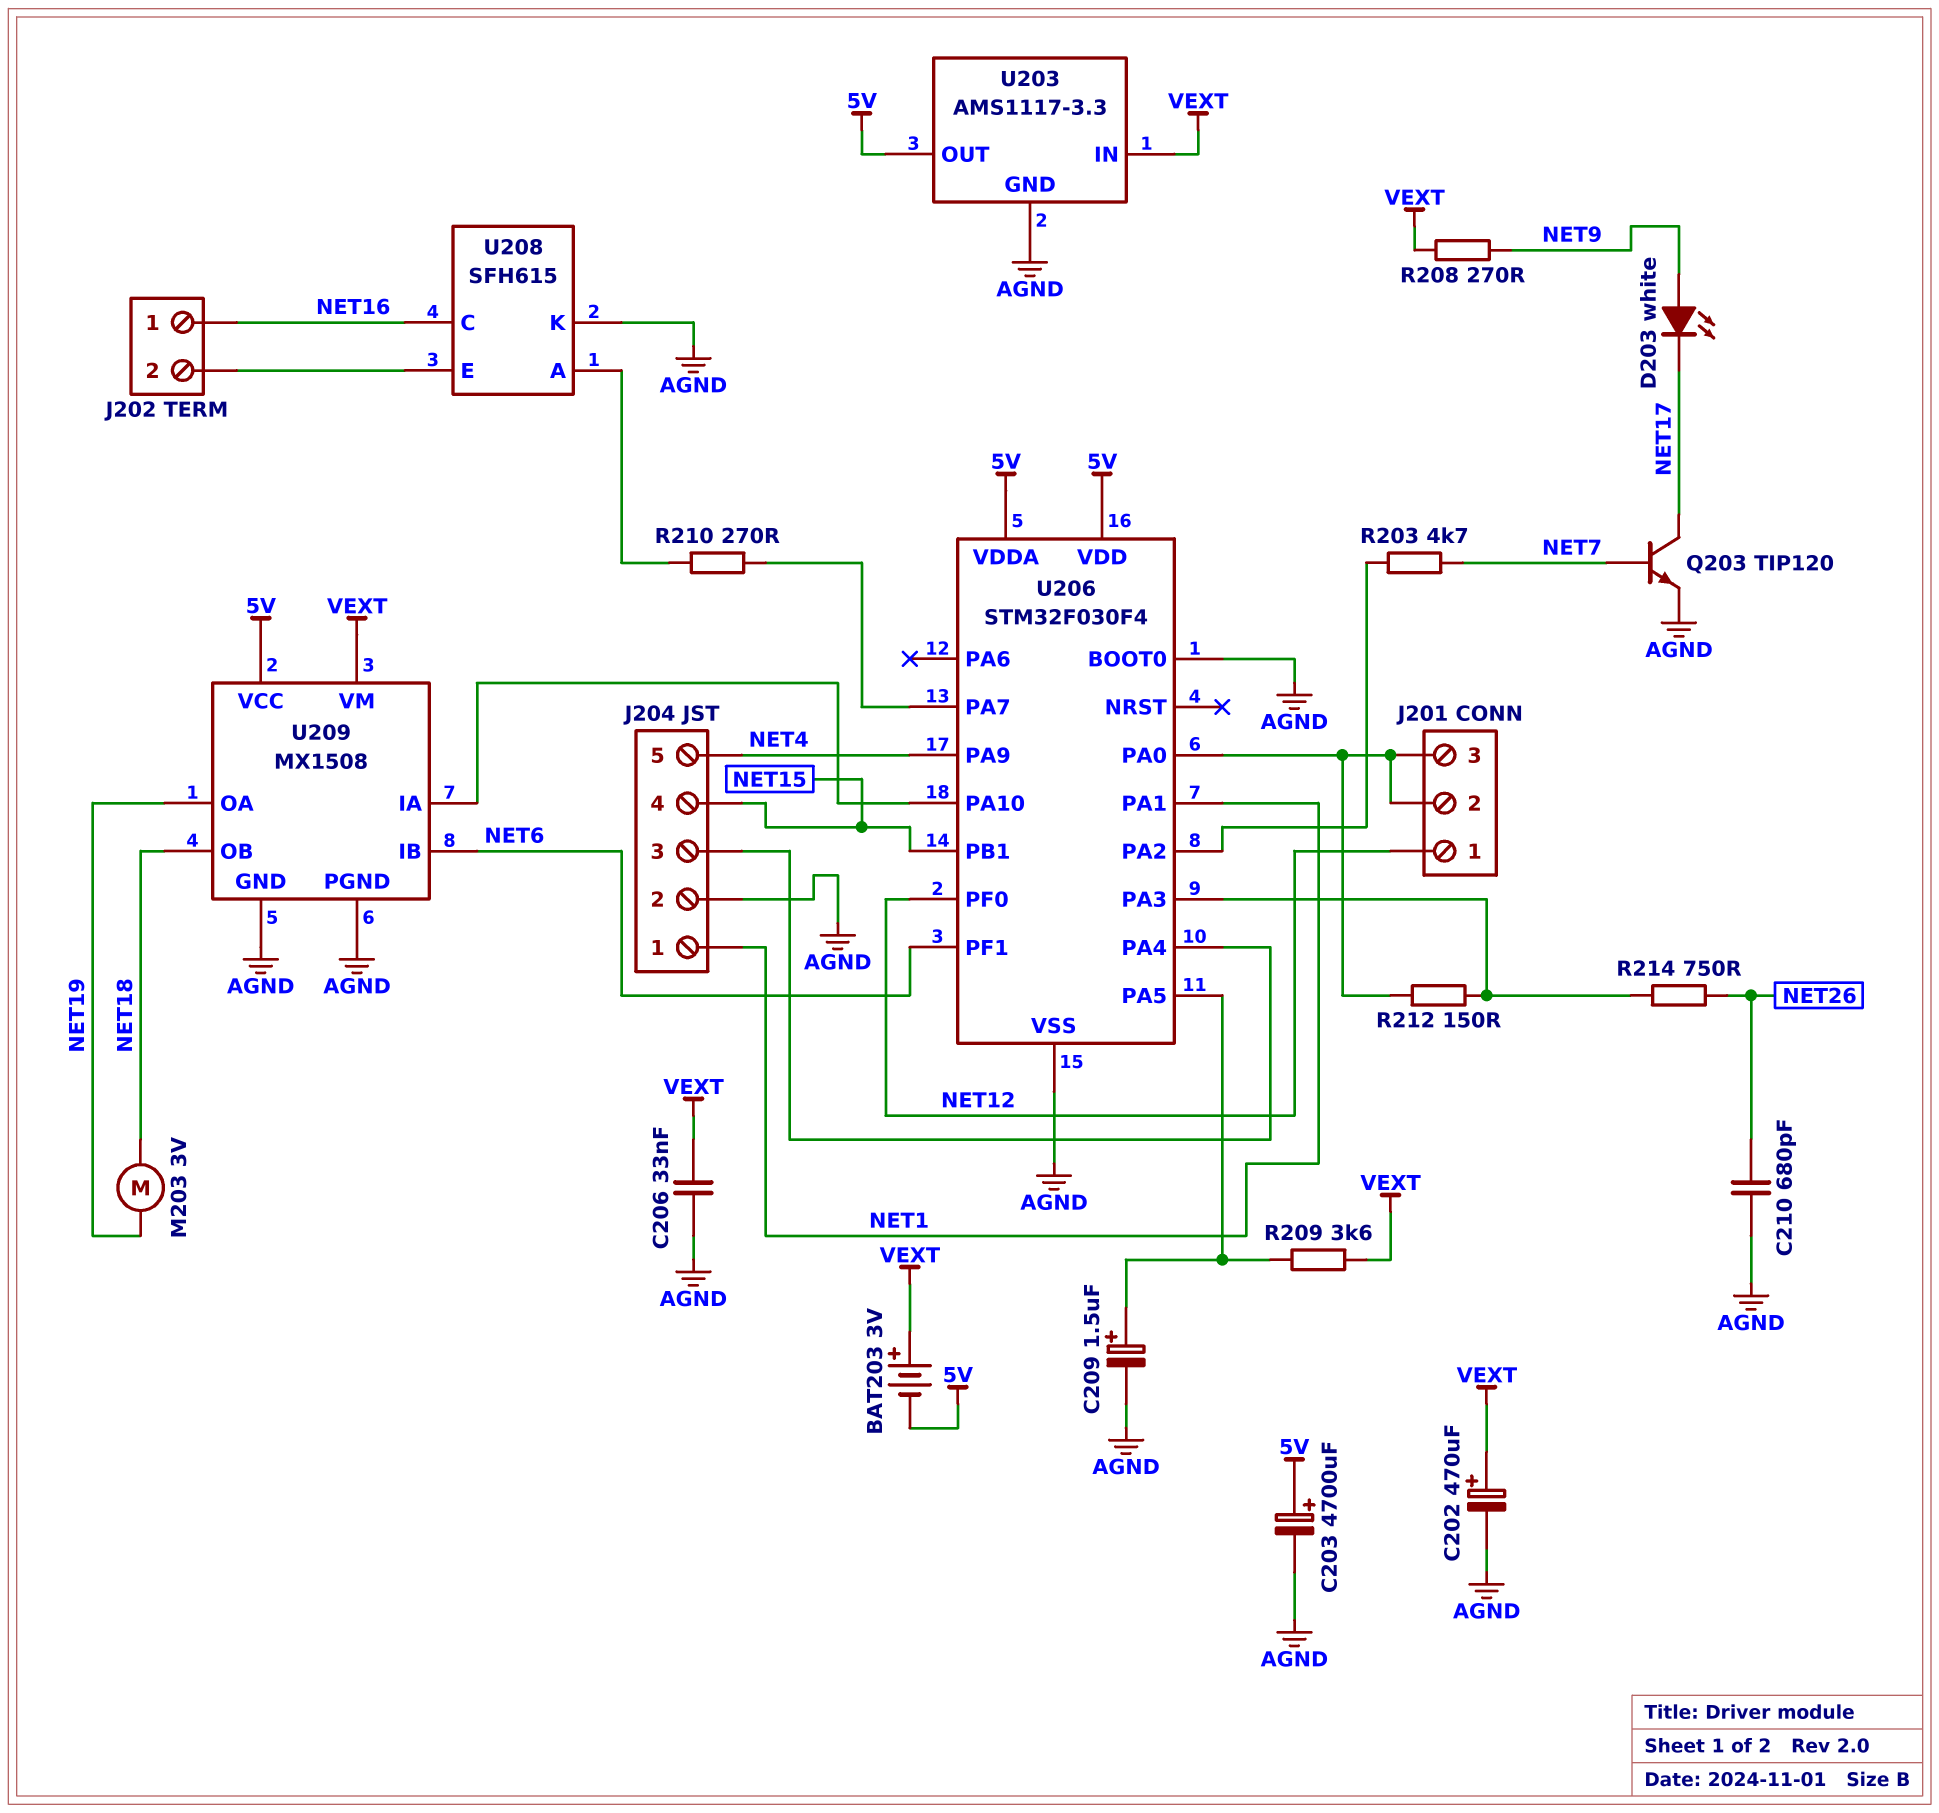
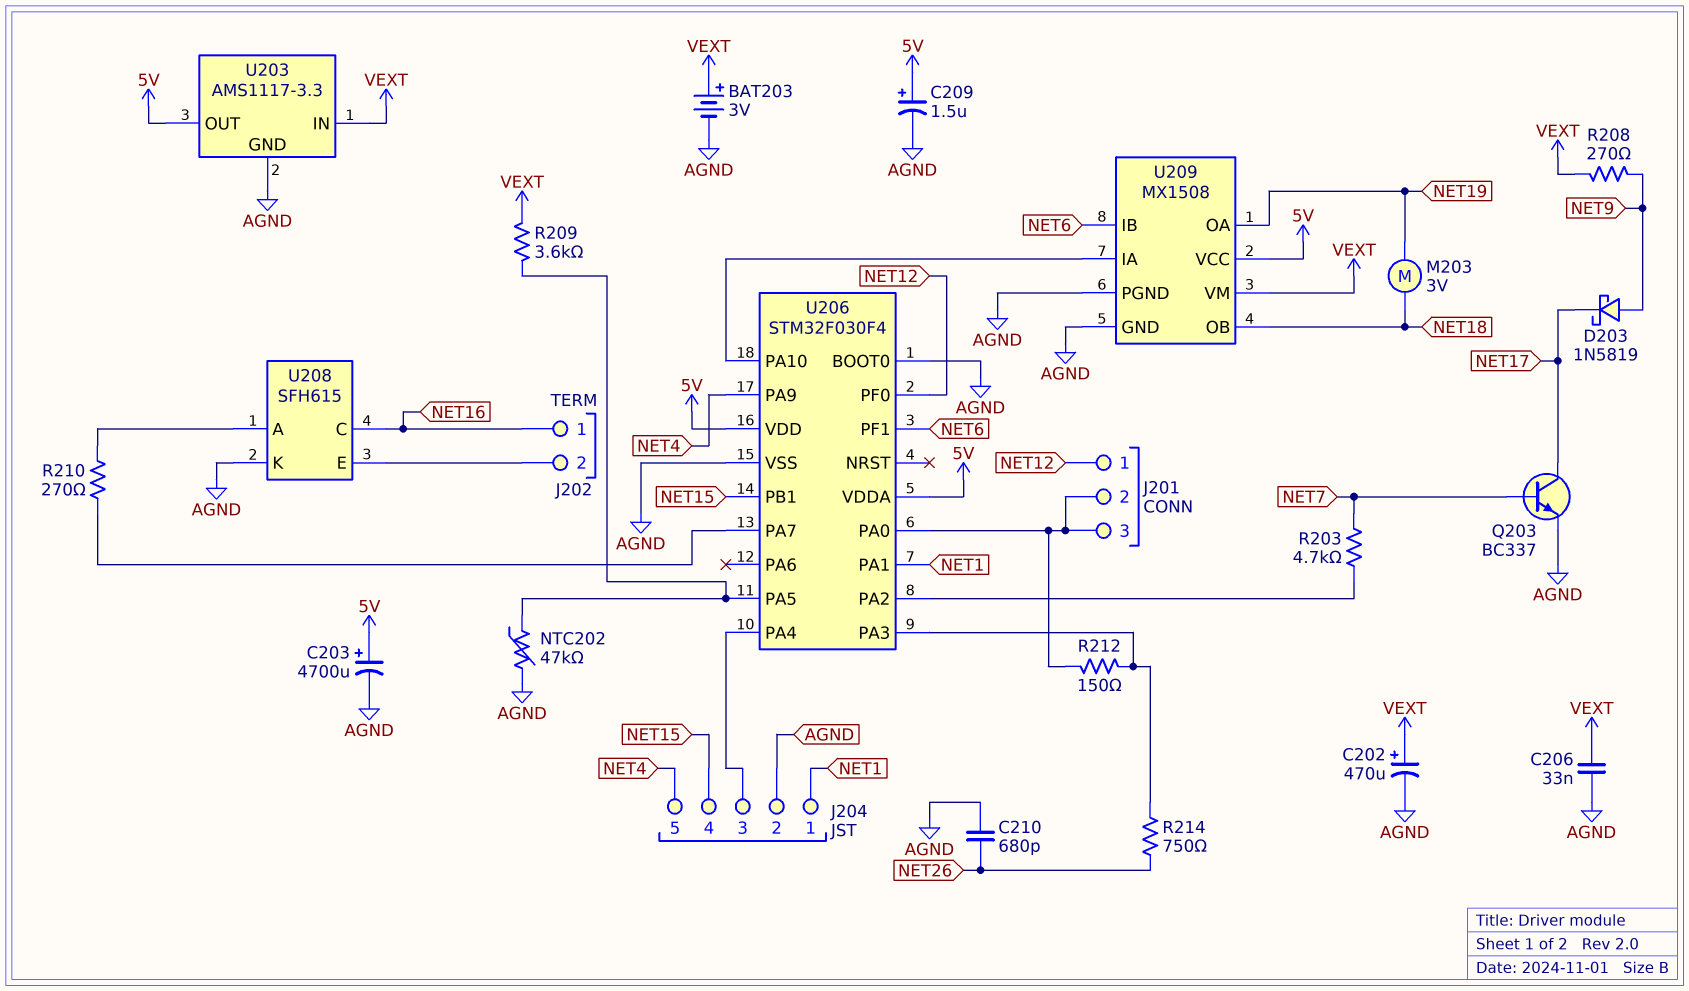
BAT203: 3V (plus VEXT, minus 5V) -> 3V (plus VEXT, minus AGND)
C209: 1.5uF (plus U206/PA5, minus AGND) -> 1.5uF (plus 5V, minus AGND)
D203: LED white (A NET9, K NET17) -> schottky 1N5819 (A NET9, K NET17)
NTC202: none -> 47k (AGND, U206/PA5)
Q203: NPN TIP120 (B NET7, C NET17, E AGND) -> NPN BC337 (B NET7, C NET17, E AGND)

